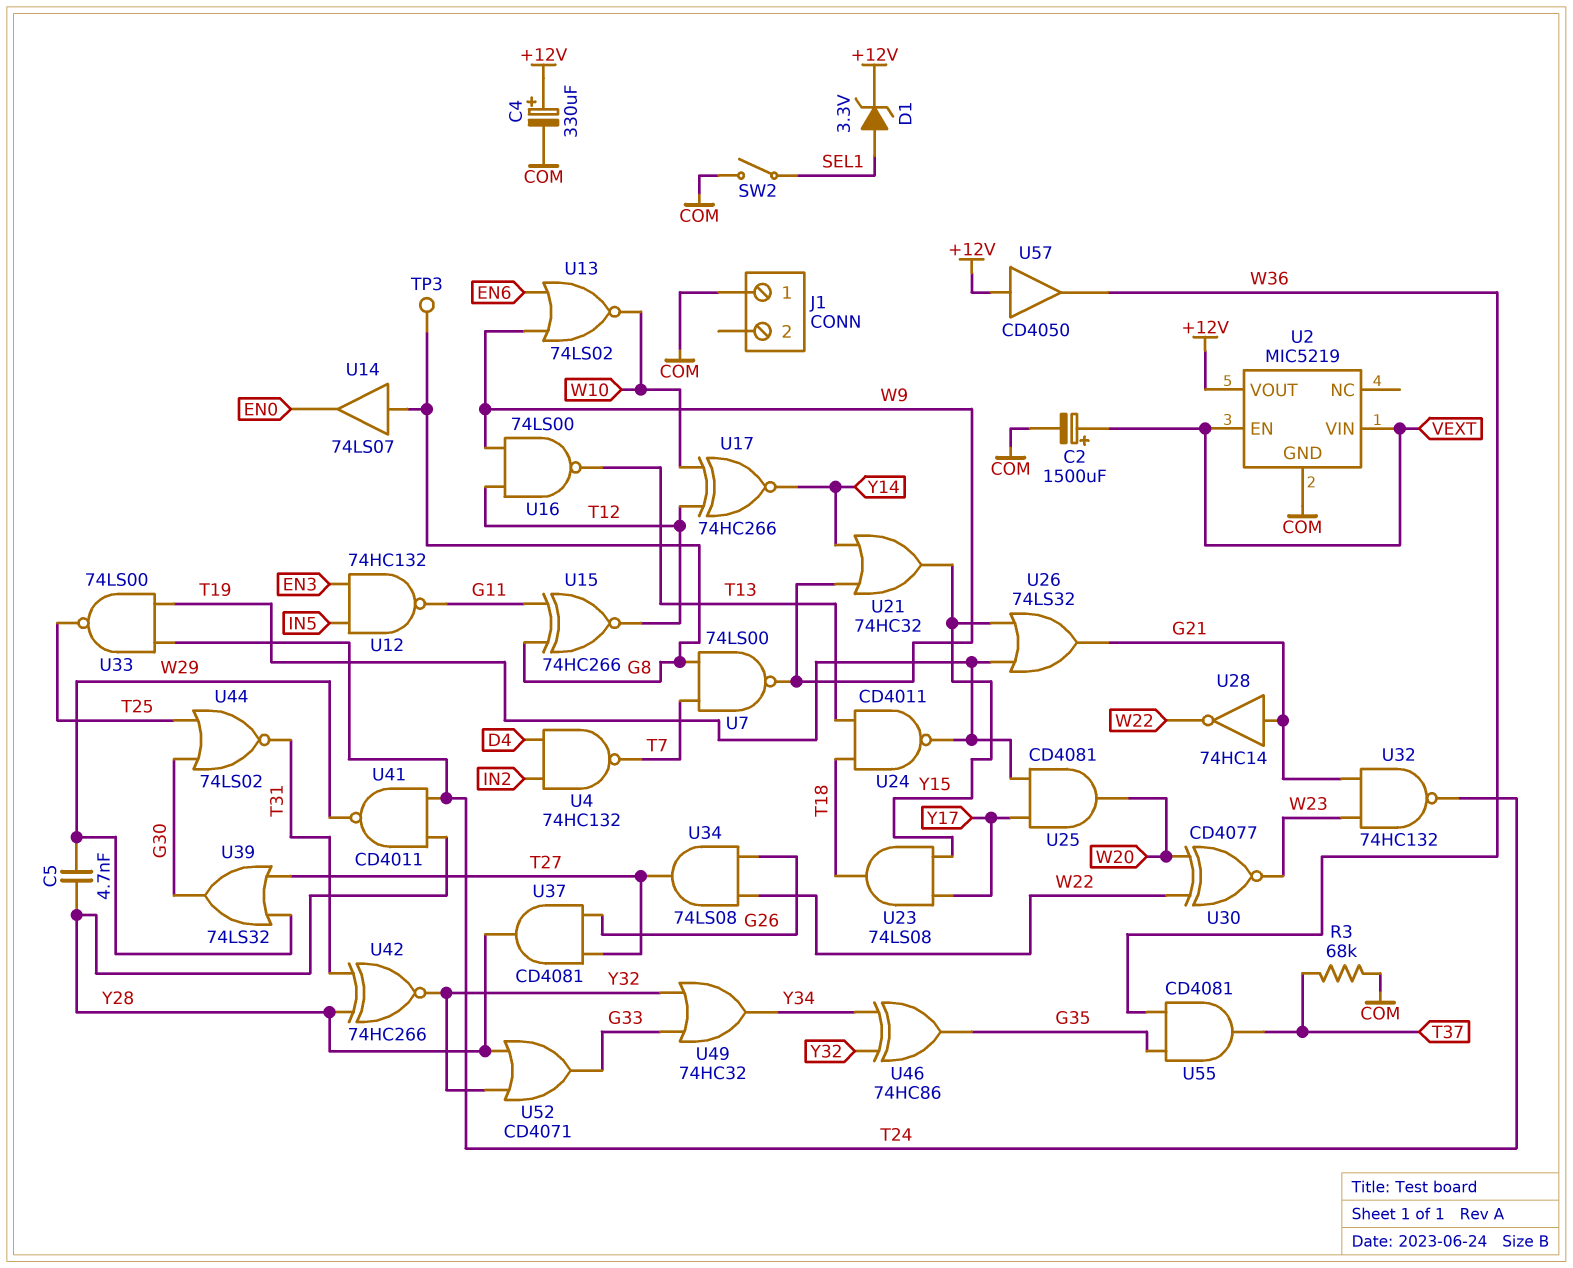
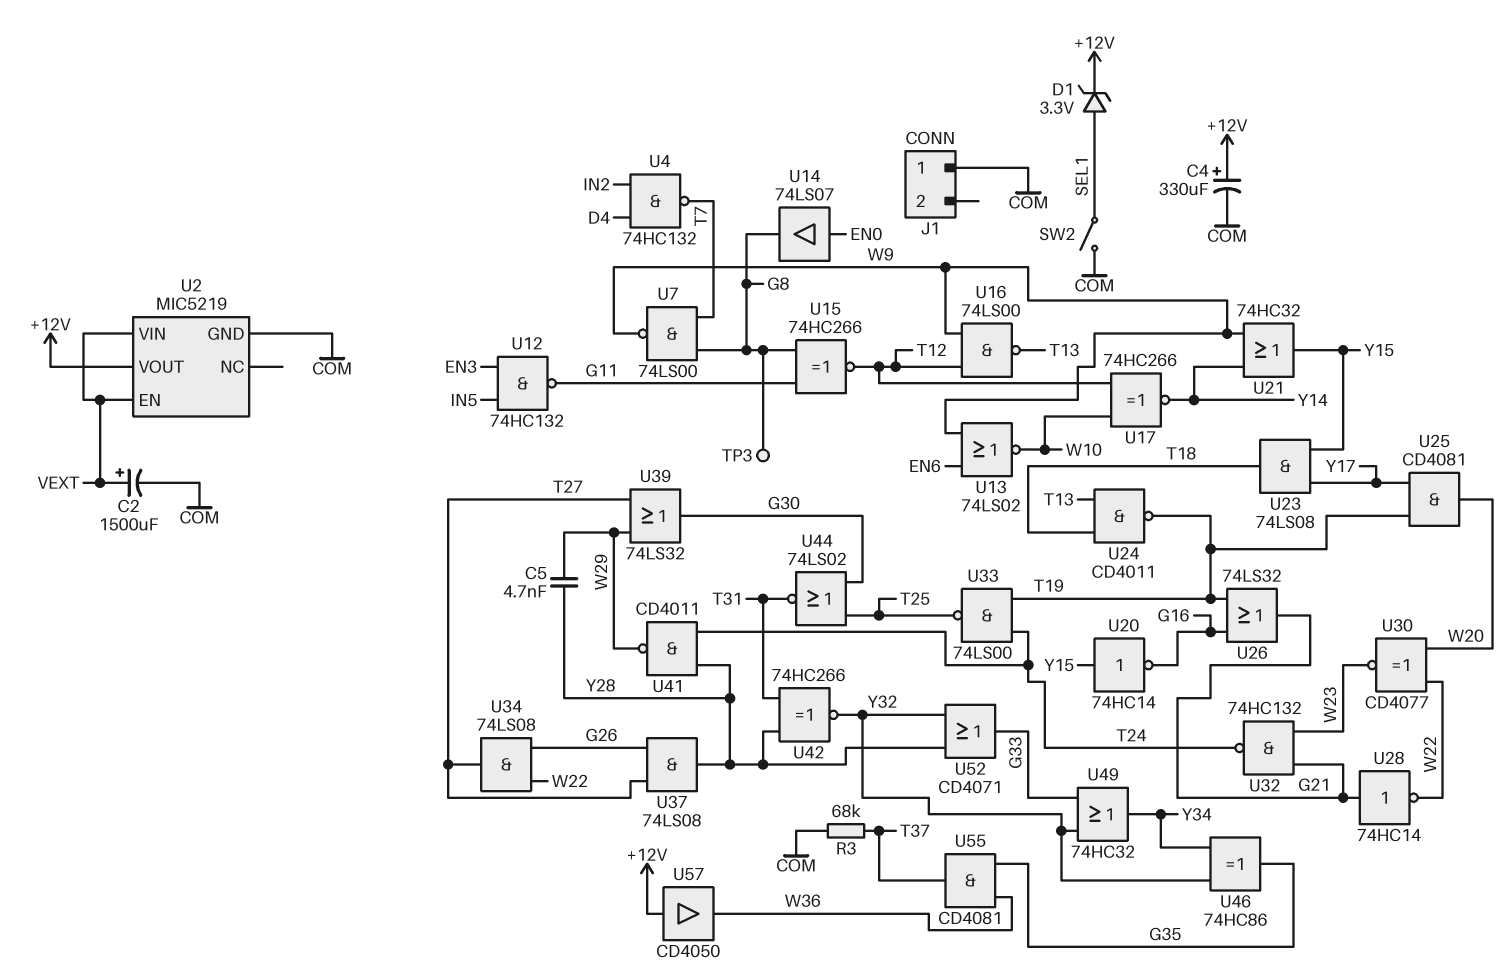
U14: buffer 74LS07 (in G8, out EN0) -> buffer 74LS07 (in EN0, out G8)
U20: none -> NOT 74HC14 (in Y15, out G16)
U26: OR 74LS32 (in T19, in Y15, out G21) -> OR 74LS32 (in G16, in T19, out G21)
U37: AND CD4081 (in G26, in T27, out Y28) -> AND 74LS08 (in G26, in T27, out Y28)

